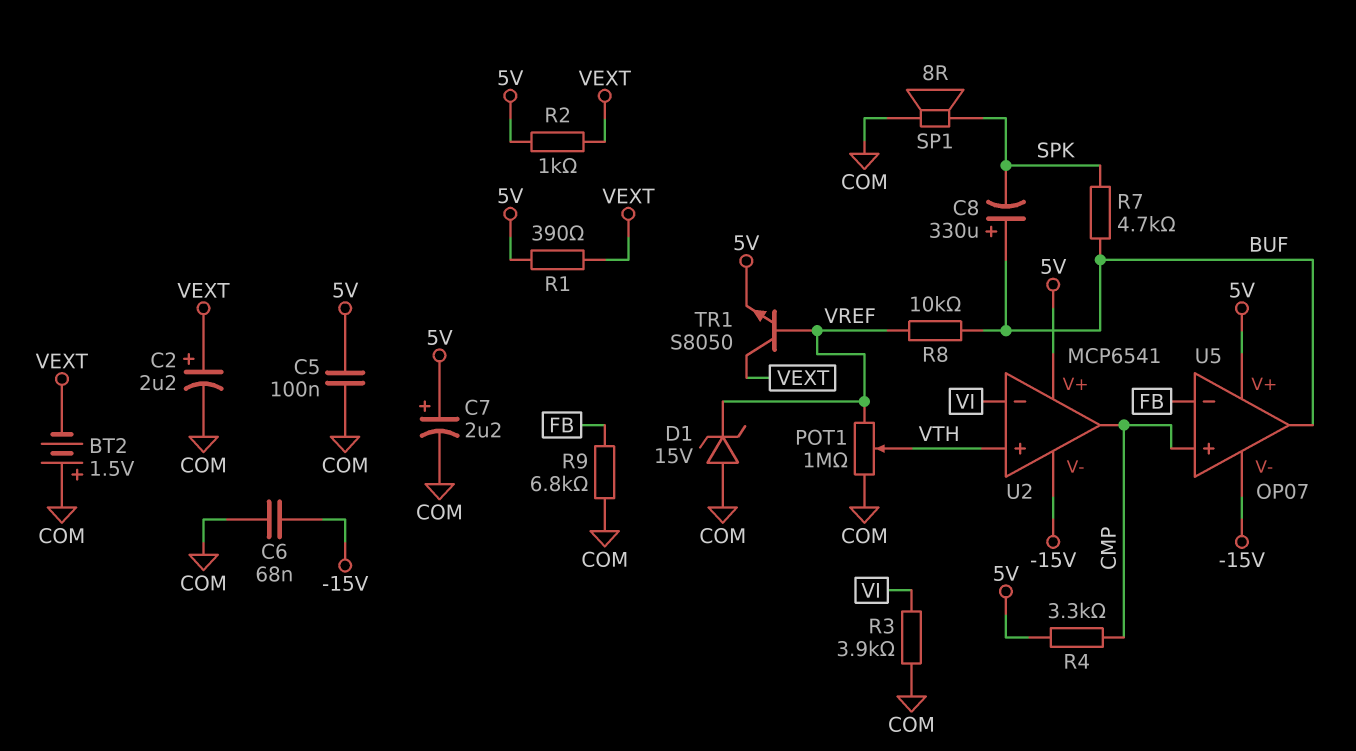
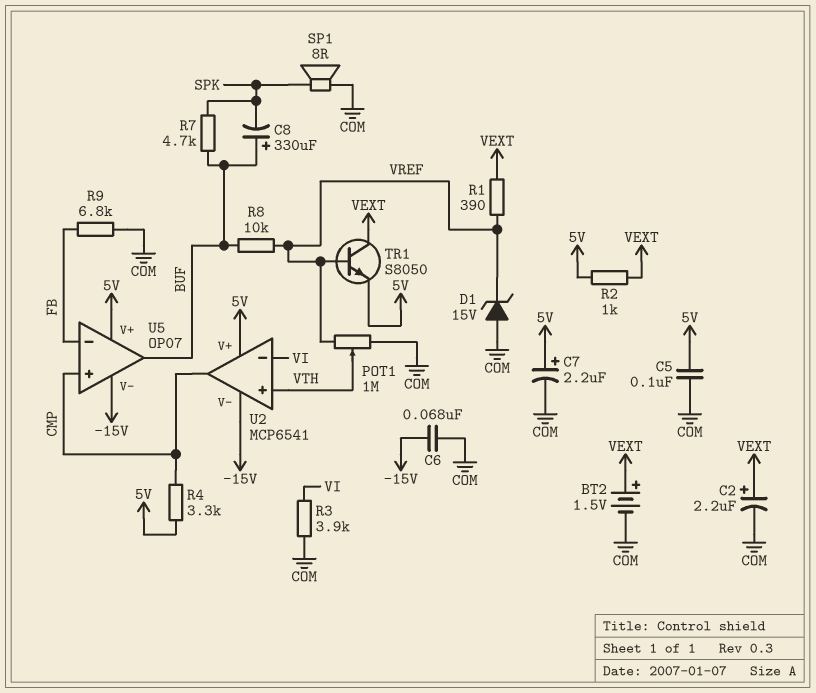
BT2: 1.5V (plus COM, minus VEXT) -> 1.5V (plus VEXT, minus COM)
R1: 390 (5V, VEXT) -> 390 (VEXT, VREF)

